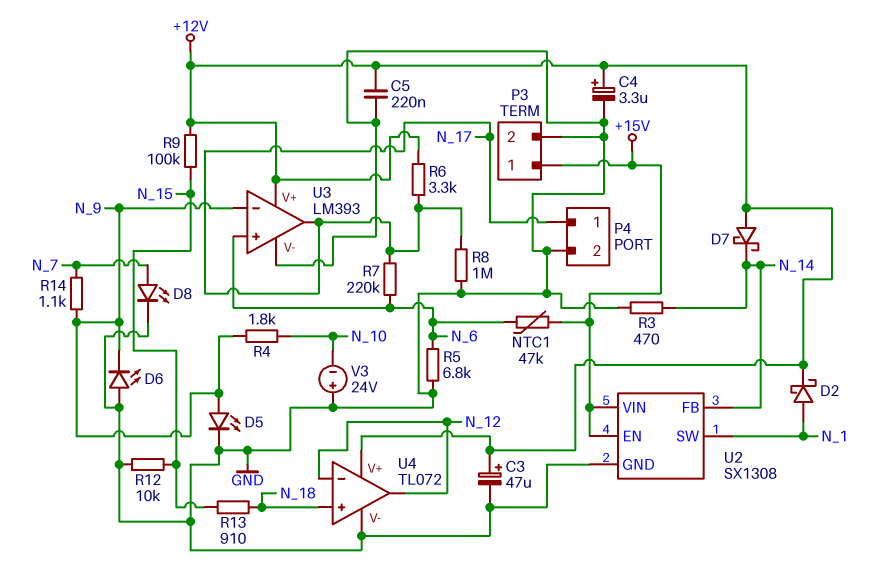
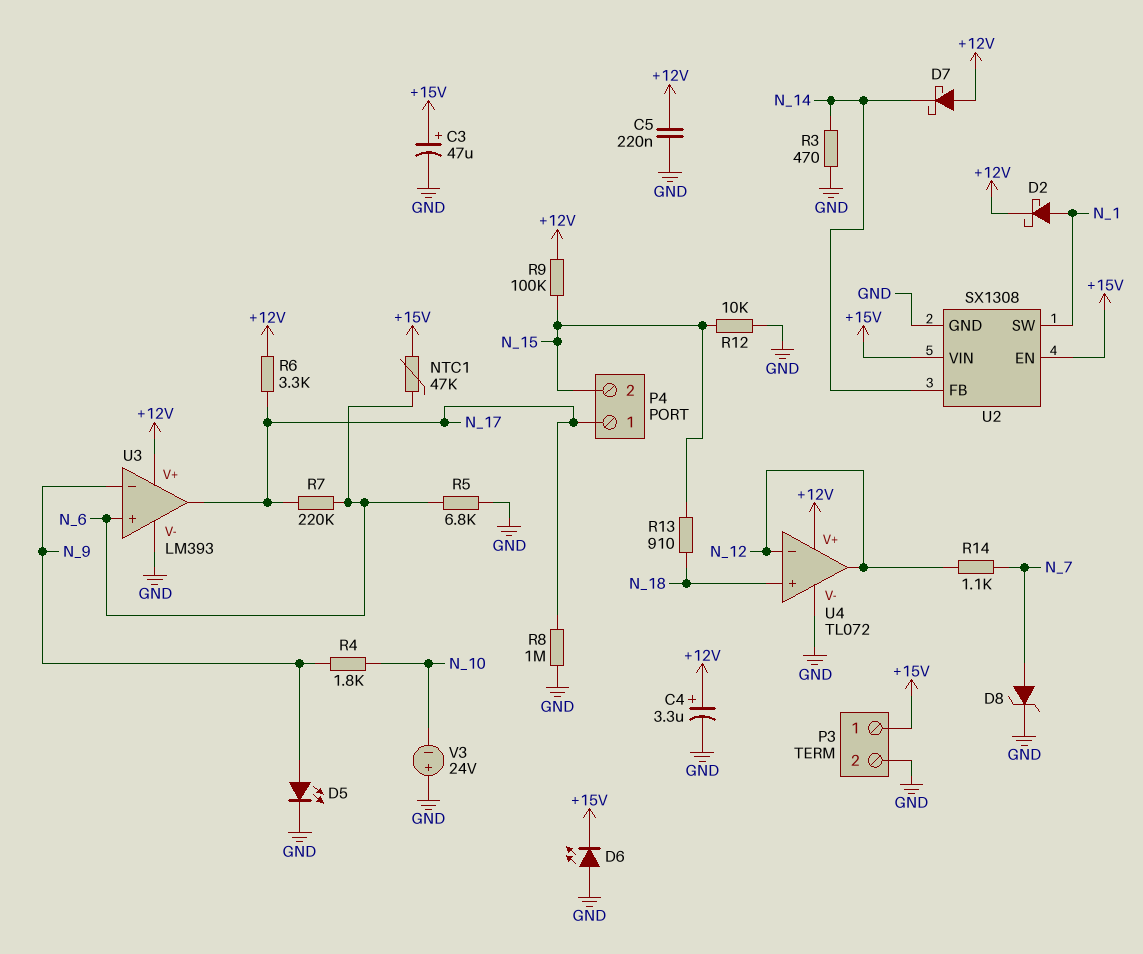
C3: 47uF (plus +12V, minus GND) -> 47uF (plus +15V, minus GND)
D6: LED (A GND, K N_9) -> LED (A GND, K +15V)
D8: LED (A N_7, K GND) -> zener (A N_7, K GND)
P4 pin 2: GND -> N_15
R14: 1.1k (N_7, N_9) -> 1.1k (N_7, N_12)

